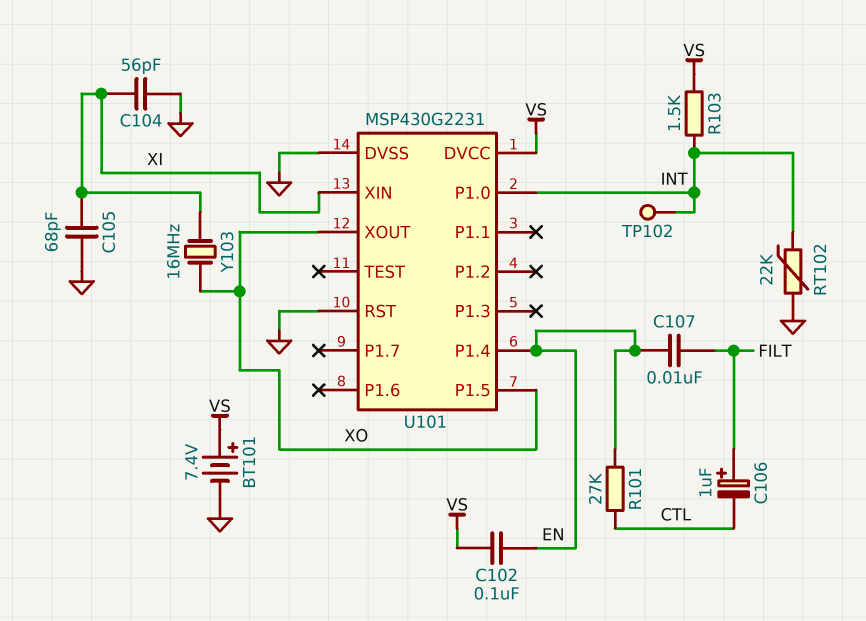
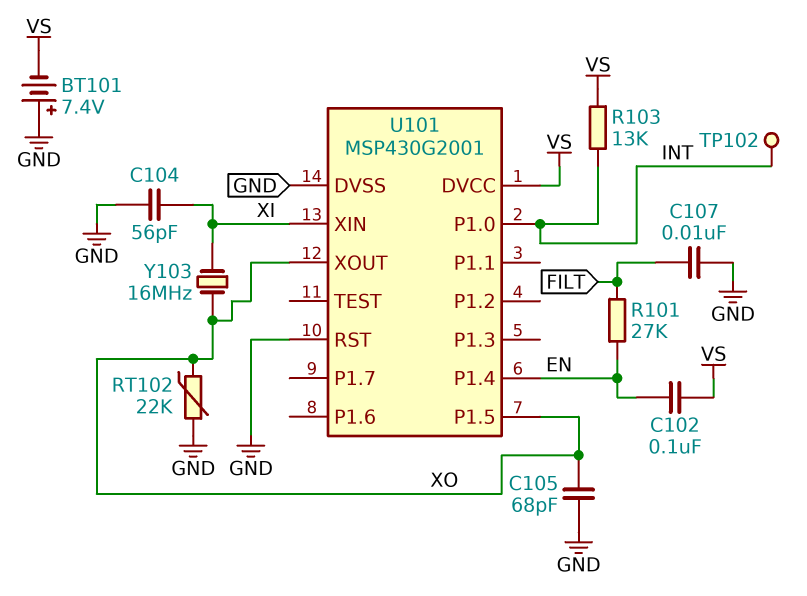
BT101: 7.4V (plus VS, minus GND) -> 7.4V (plus GND, minus VS)
C105: 68pF (GND, XI) -> 68pF (GND, XO)
C106: 1uF (plus FILT, minus CTL) -> none
C107: 10nF (EN, FILT) -> 10nF (FILT, GND)
R101: 27k (CTL, EN) -> 27k (EN, FILT)
R103: 1.5k (INT, VS) -> 13k (INT, VS)
RT102: 22k (GND, INT) -> 22k (GND, XO)
U101: MSP430G2231 -> MSP430G2001

